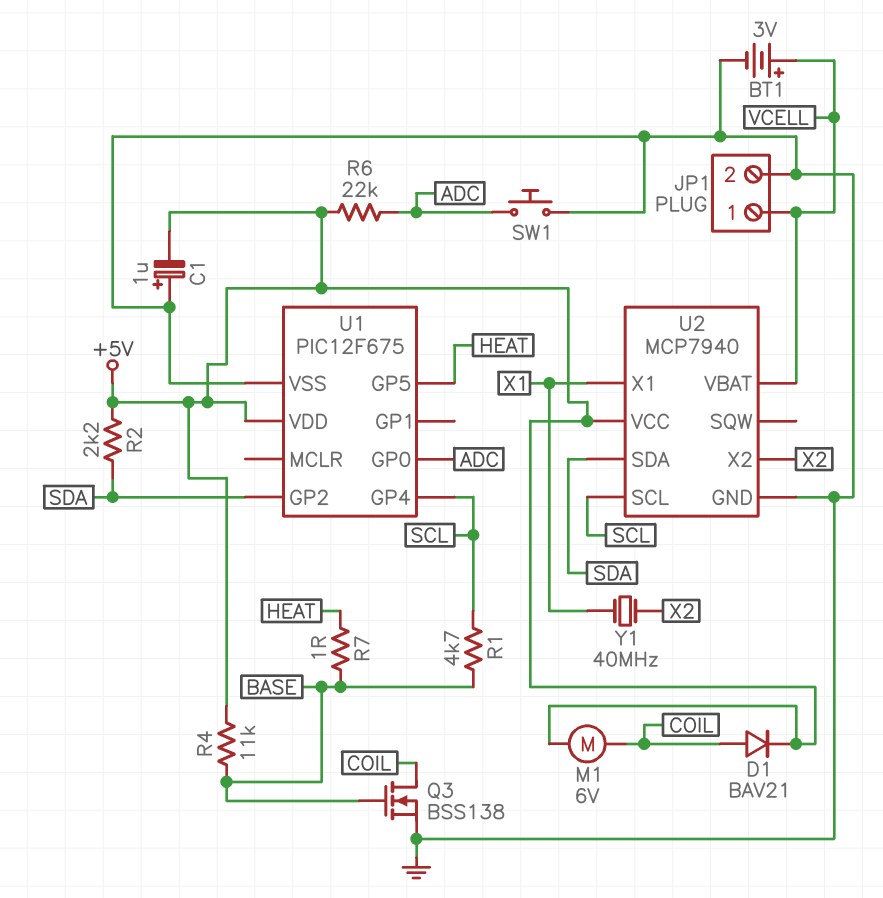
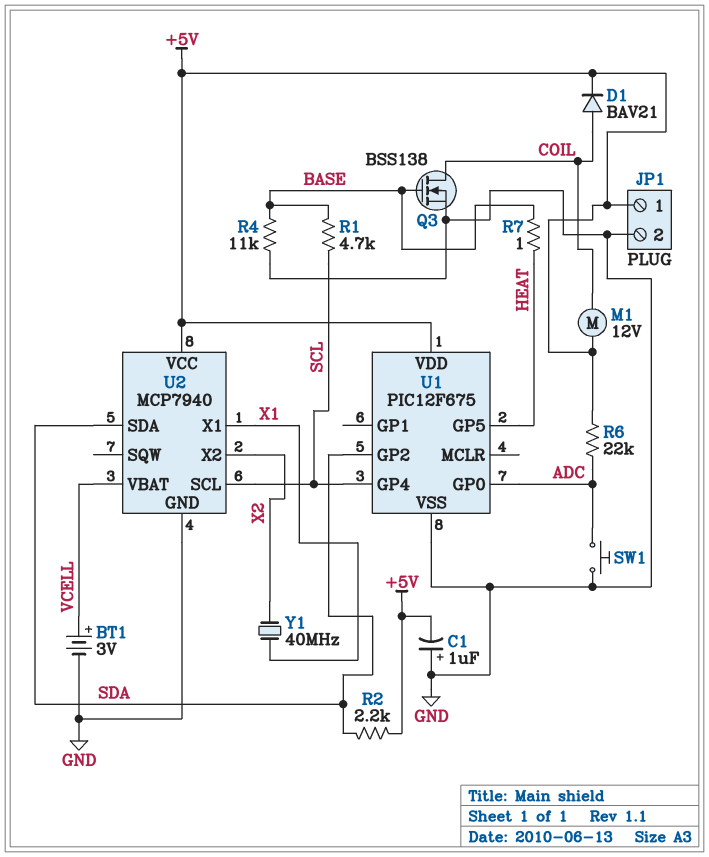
JP1 pin 1: VCELL -> +5V
M1: motor 6V (+5V, COIL) -> motor 12V (+5V, COIL)
R4: 11k (+5V, BASE) -> 11k (BASE, GND)

